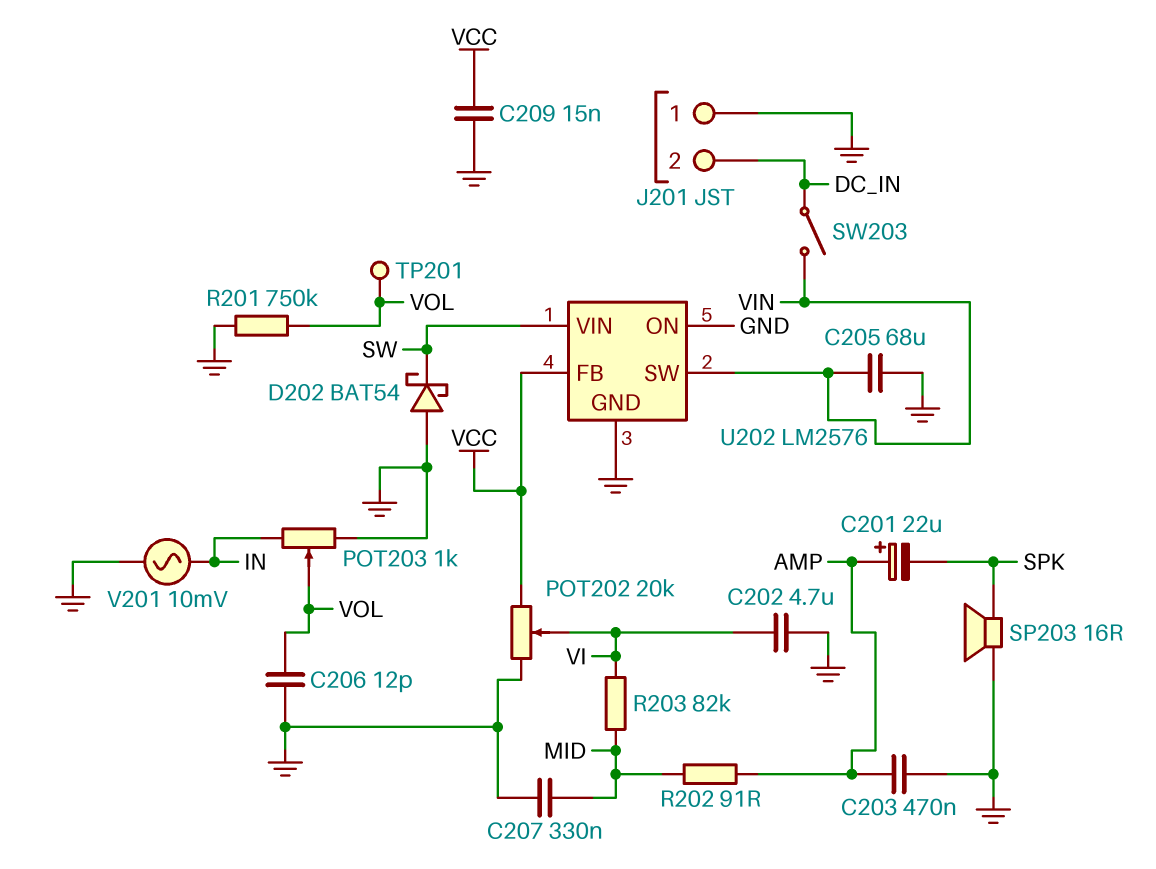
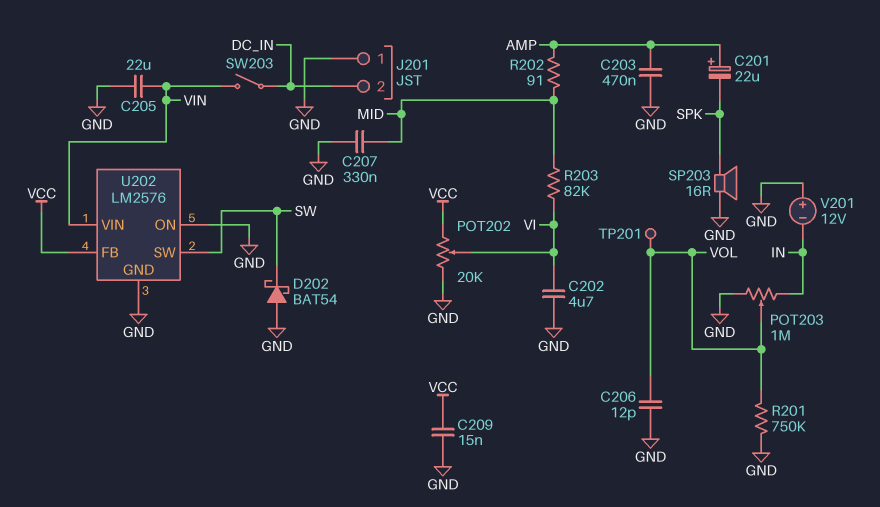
C205: 68uF (GND, VIN) -> 22uF (GND, VIN)
POT203: 1k (GND, IN, wiper VOL) -> 1M (GND, IN, wiper VOL)
U202 pin SW: VIN -> SW
U202 pin VIN: SW -> VIN
V201: AC 10mV (GND, IN) -> 12V (plus GND, minus IN)

